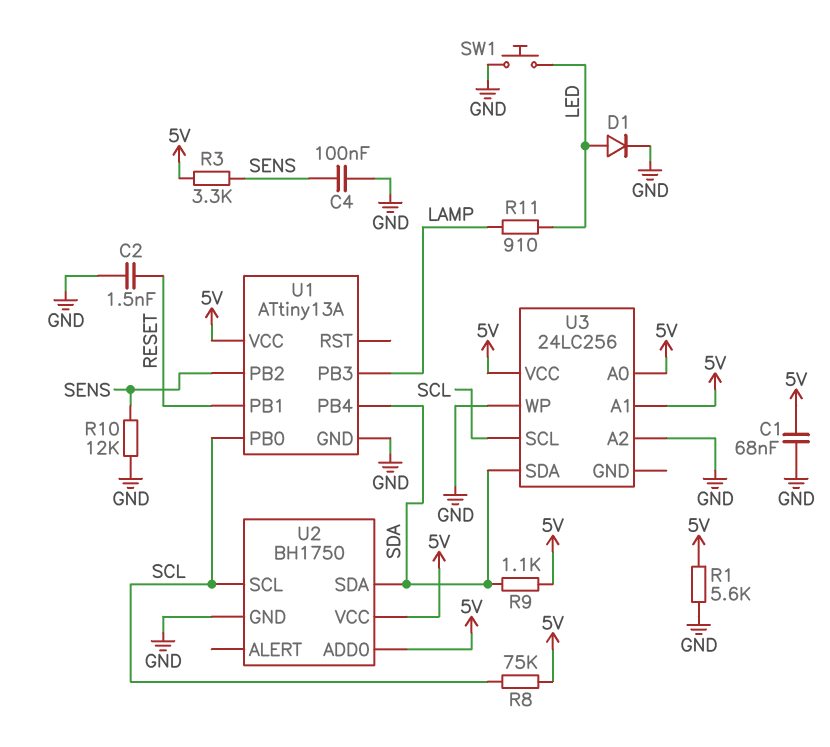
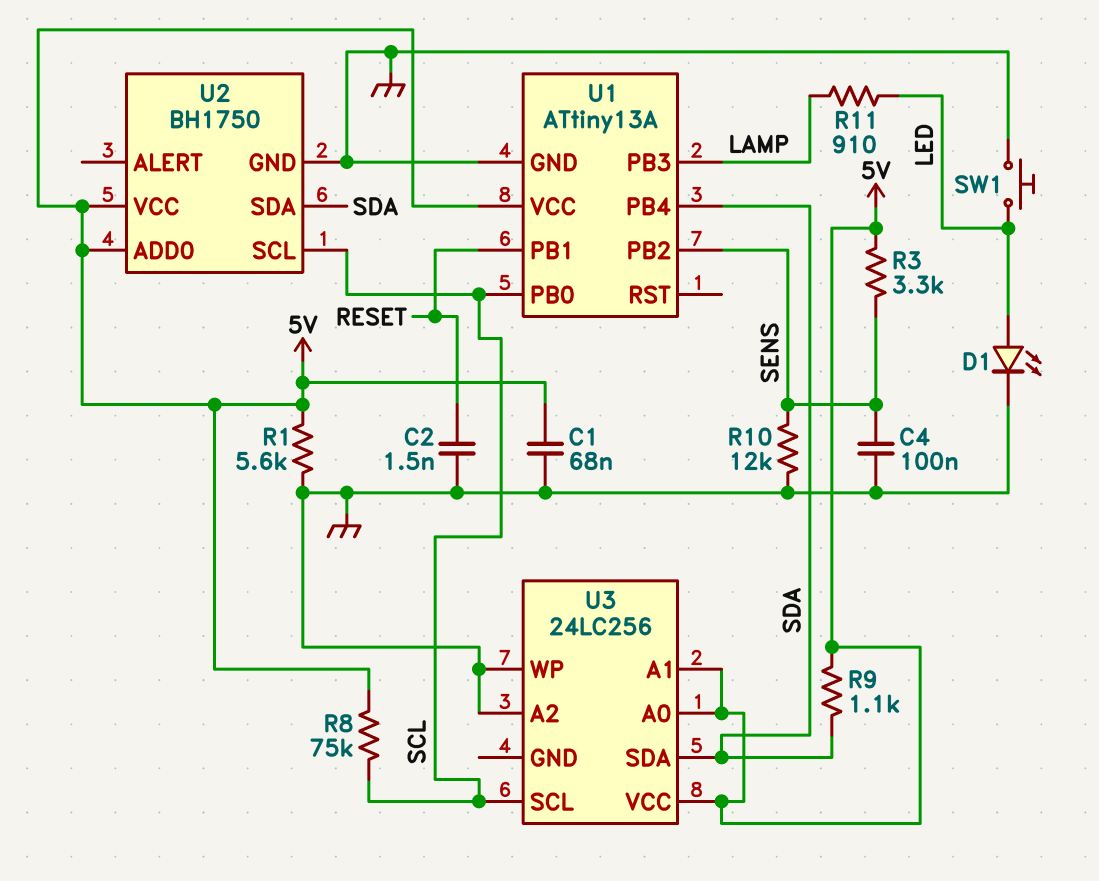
D1: diode (A LED, K GND) -> LED (A LED, K GND)

